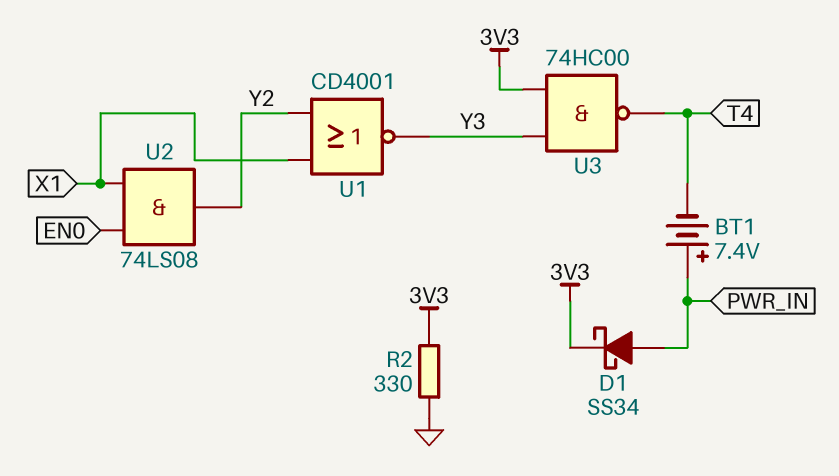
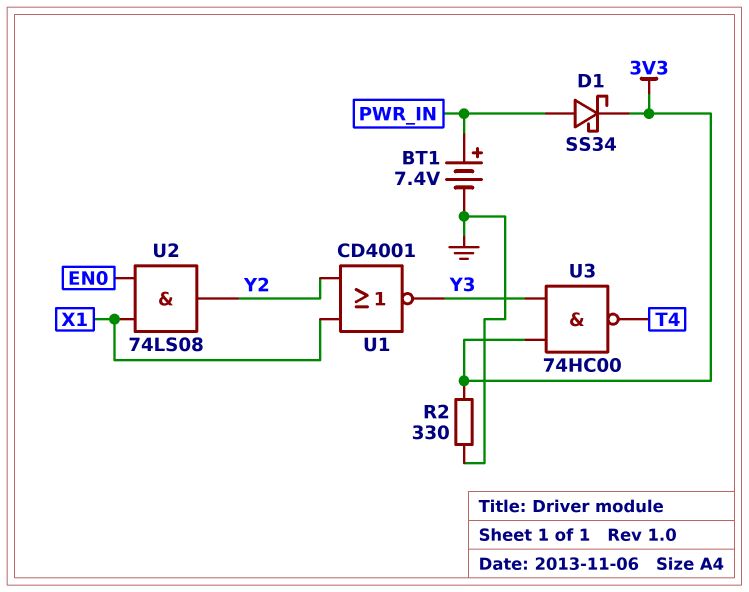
BT1: 7.4V (plus PWR_IN, minus T4) -> 7.4V (plus PWR_IN, minus GND)

